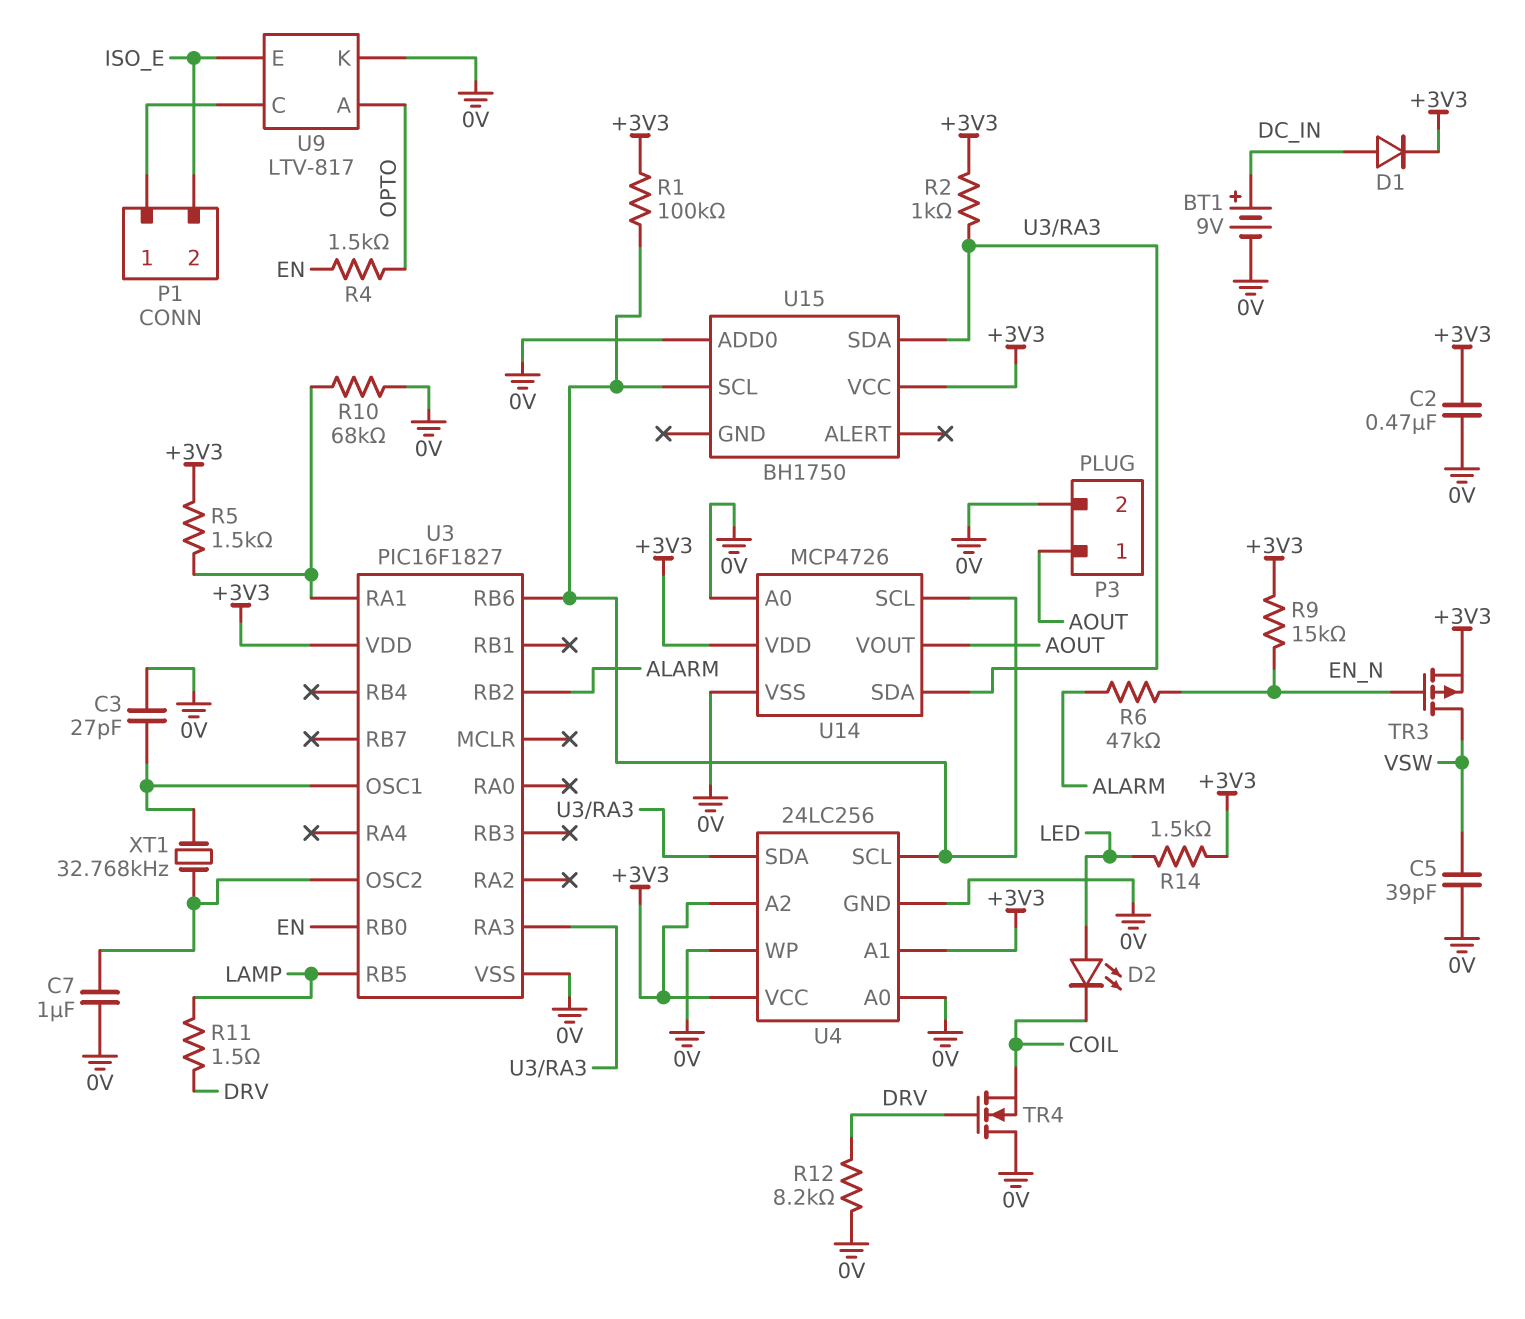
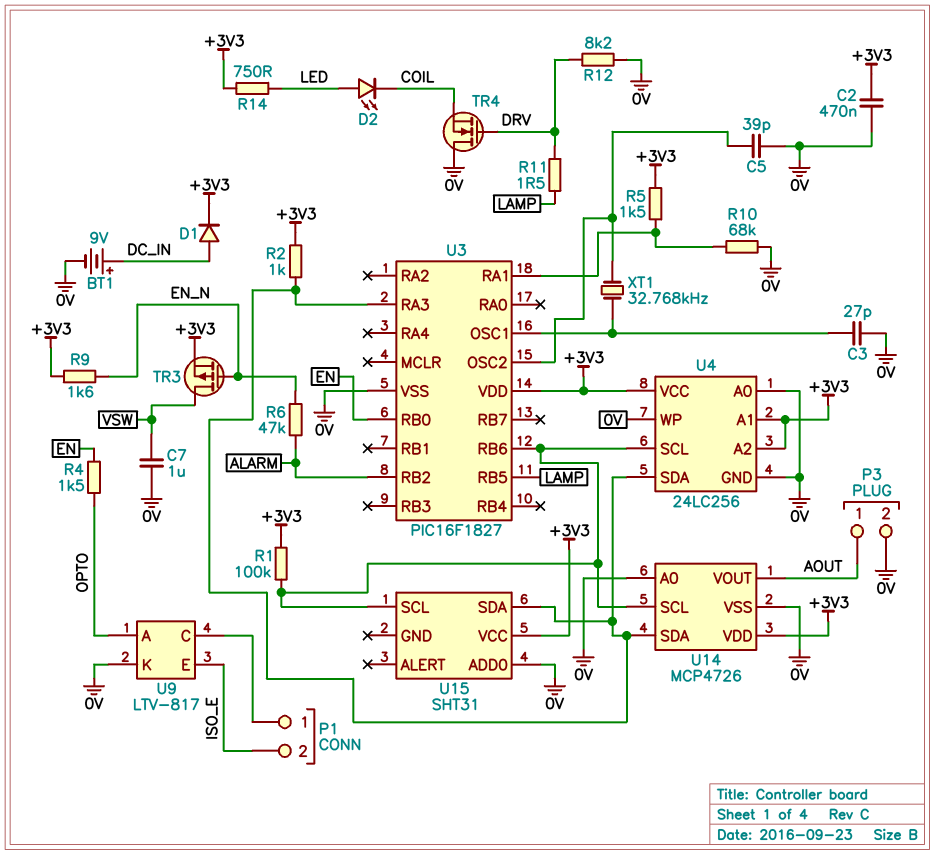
C5: 39pF (0V, VSW) -> 39pF (0V, U3/OSC2)
C7: 1uF (0V, U3/OSC2) -> 1uF (0V, VSW)
R9: 15k (+3V3, EN_N) -> 1.6k (+3V3, EN_N)
R14: 1.5k (+3V3, LED) -> 750 (+3V3, LED)
U15: BH1750 -> SHT31

